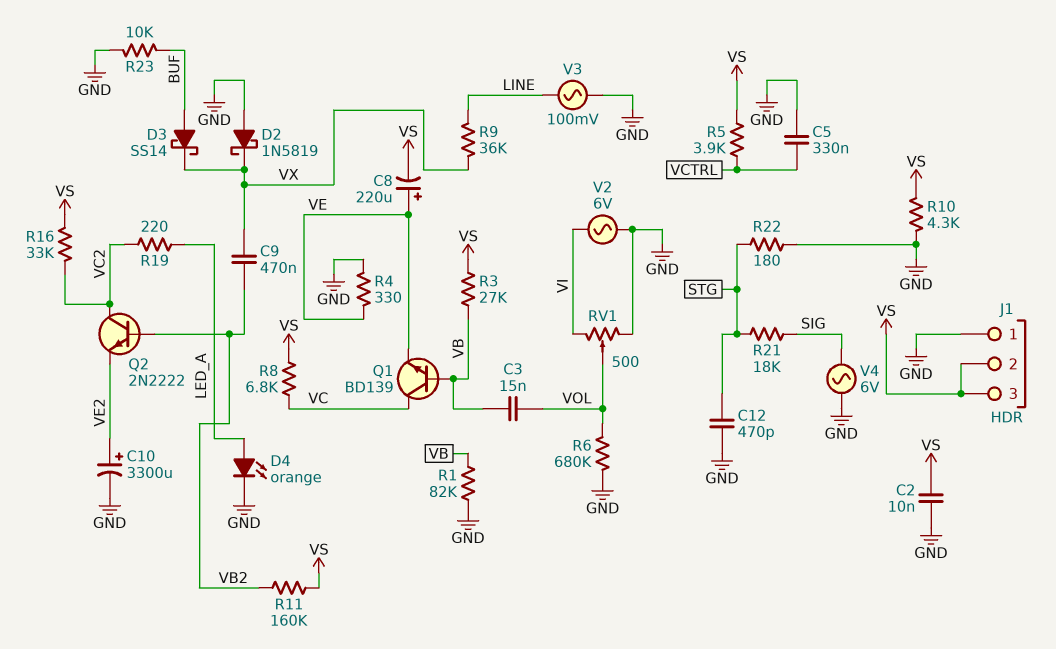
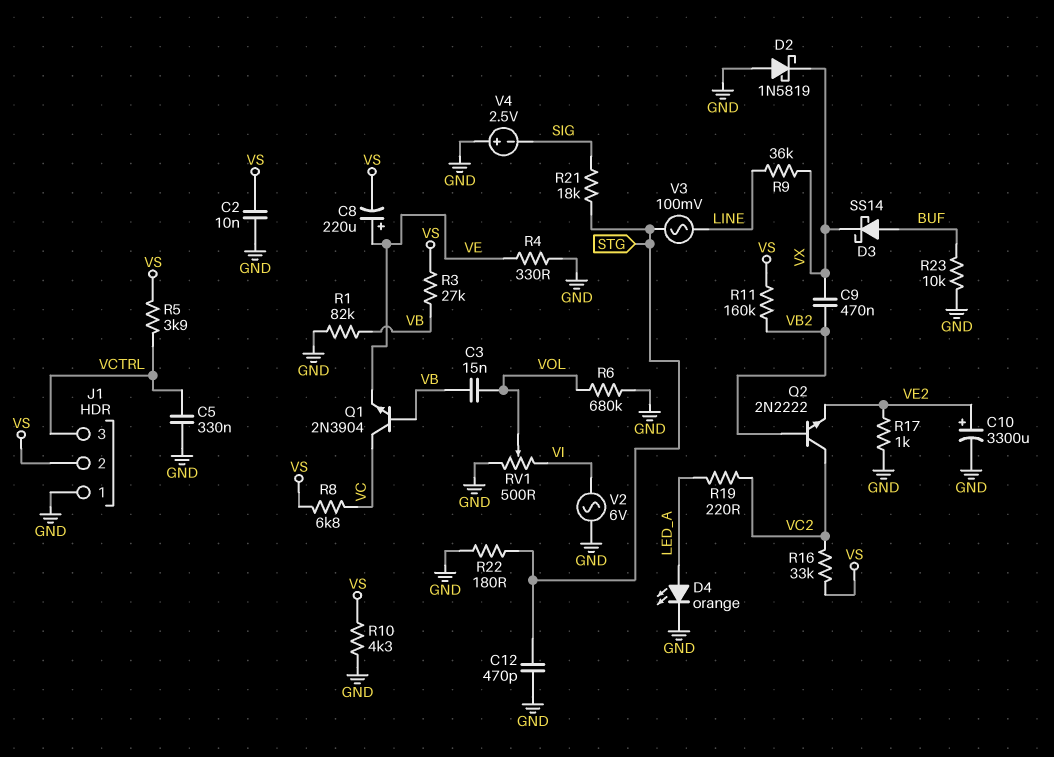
J1 pin 3: VS -> VCTRL
Q1: NPN BD139 (B VB, C VC, E VE) -> NPN 2N3904 (B VB, C VC, E VE)
R17: none -> 1k (GND, VE2)
V3: AC 100mV (GND, LINE) -> AC 100mV (LINE, STG)
V4: AC 6V (GND, SIG) -> 2.5V (plus GND, minus SIG)

